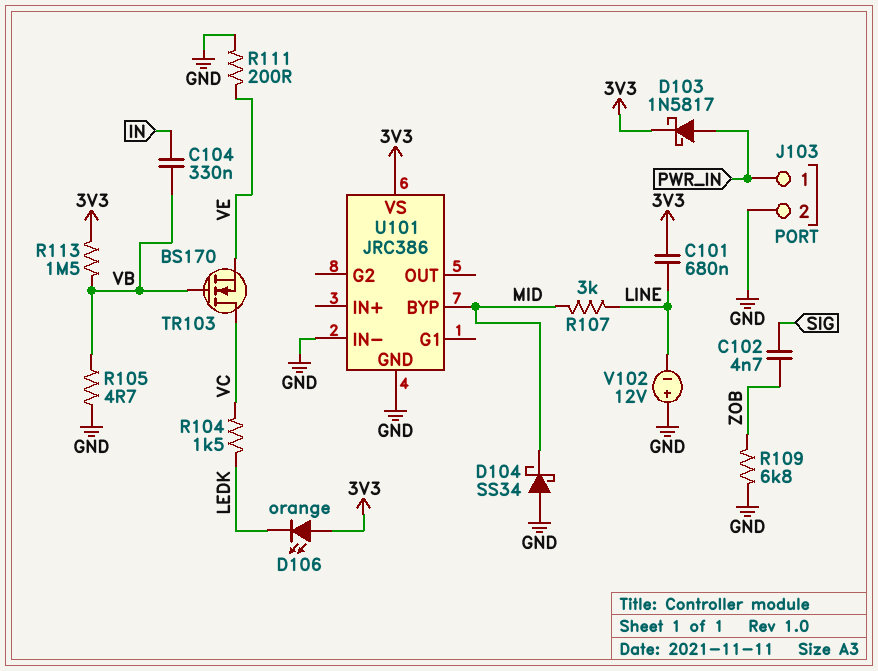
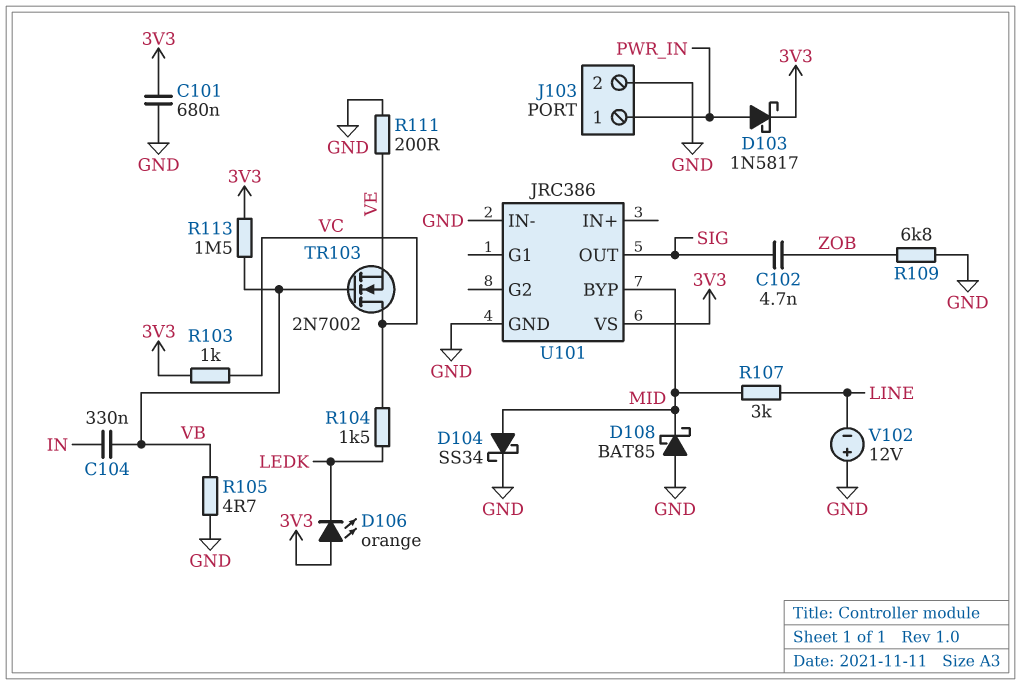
C101: 680nF (3V3, LINE) -> 680nF (3V3, GND)
D104: schottky SS34 (A GND, K MID) -> schottky SS34 (A MID, K GND)
D108: none -> schottky BAT85 (A GND, K MID)
R103: none -> 1k (3V3, VC)
TR103: NMOS BS170 (G VB, D VC, S VE) -> NMOS 2N7002 (G VB, D VC, S VE)
U101 pin OUT: none -> SIG

